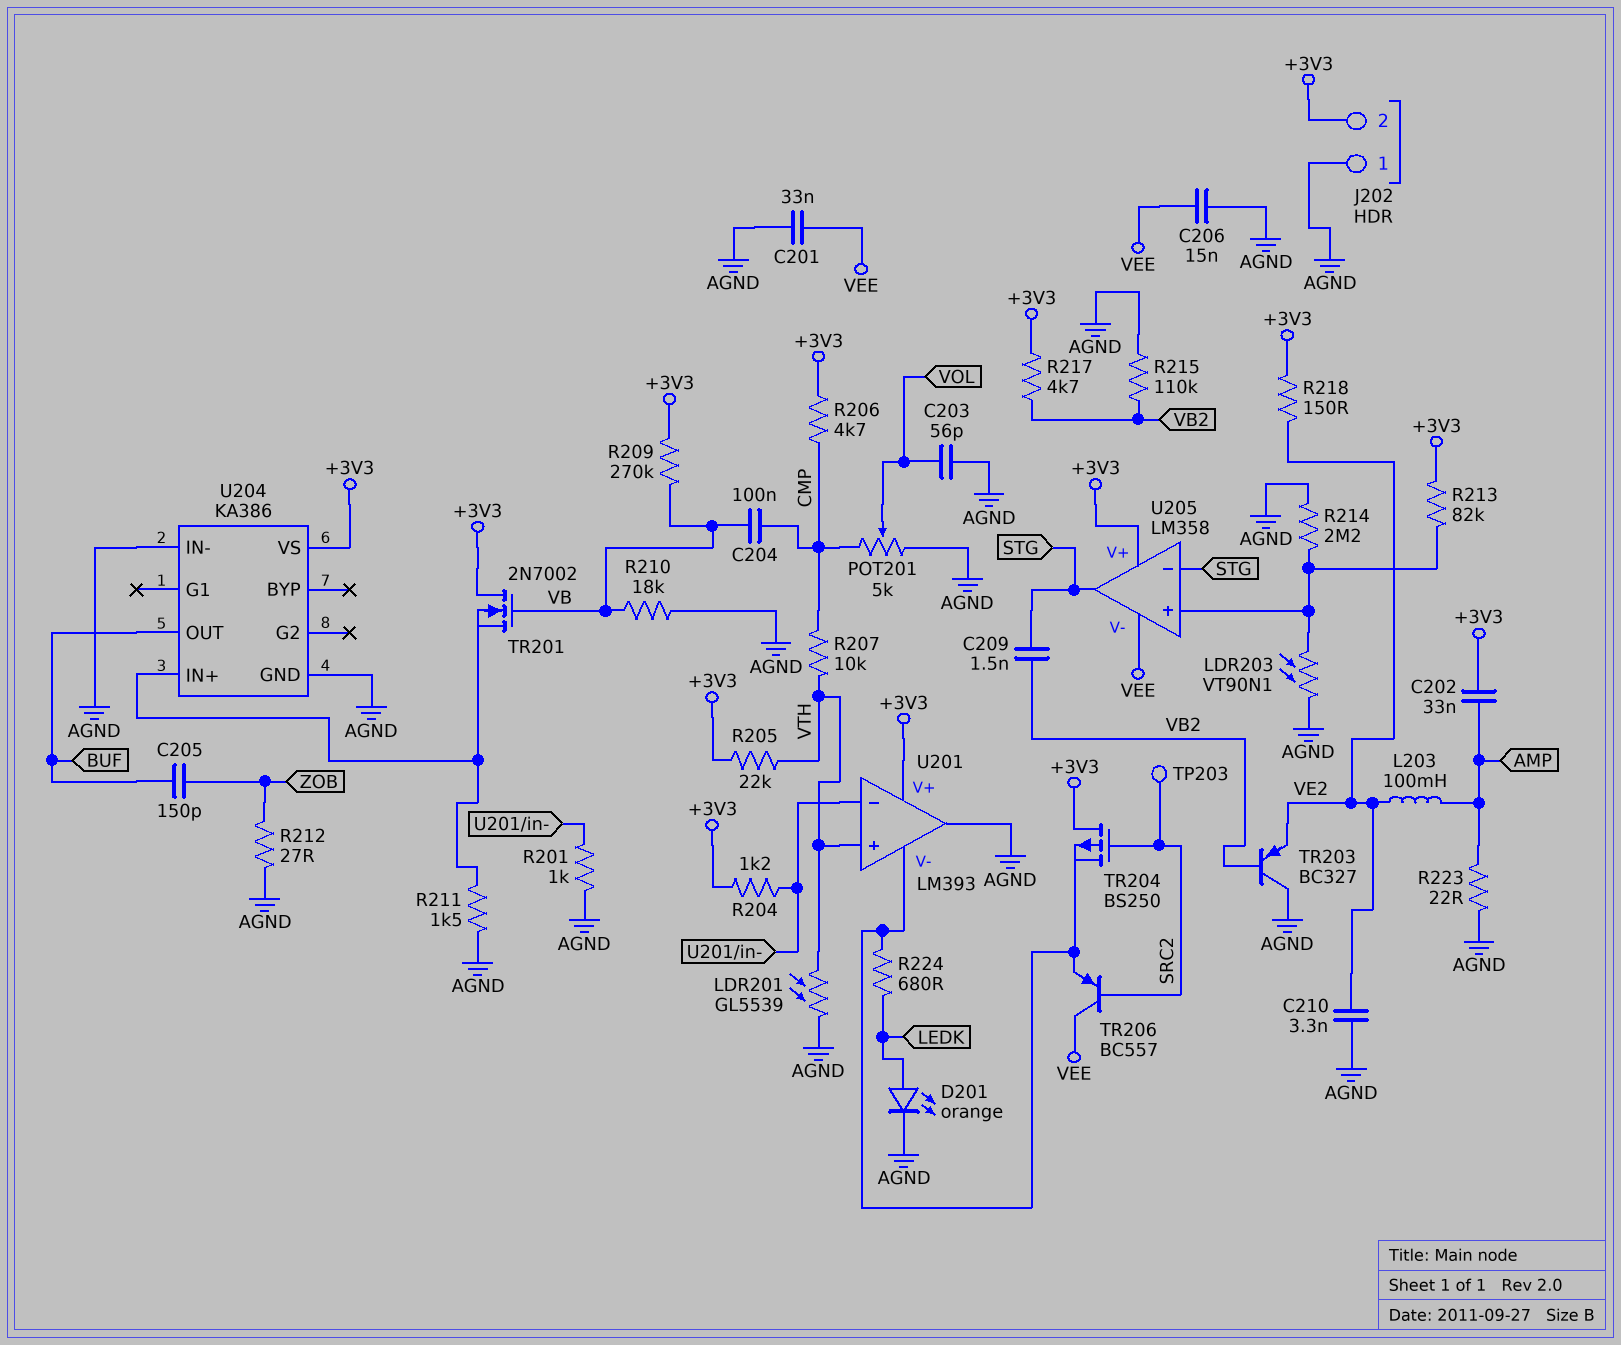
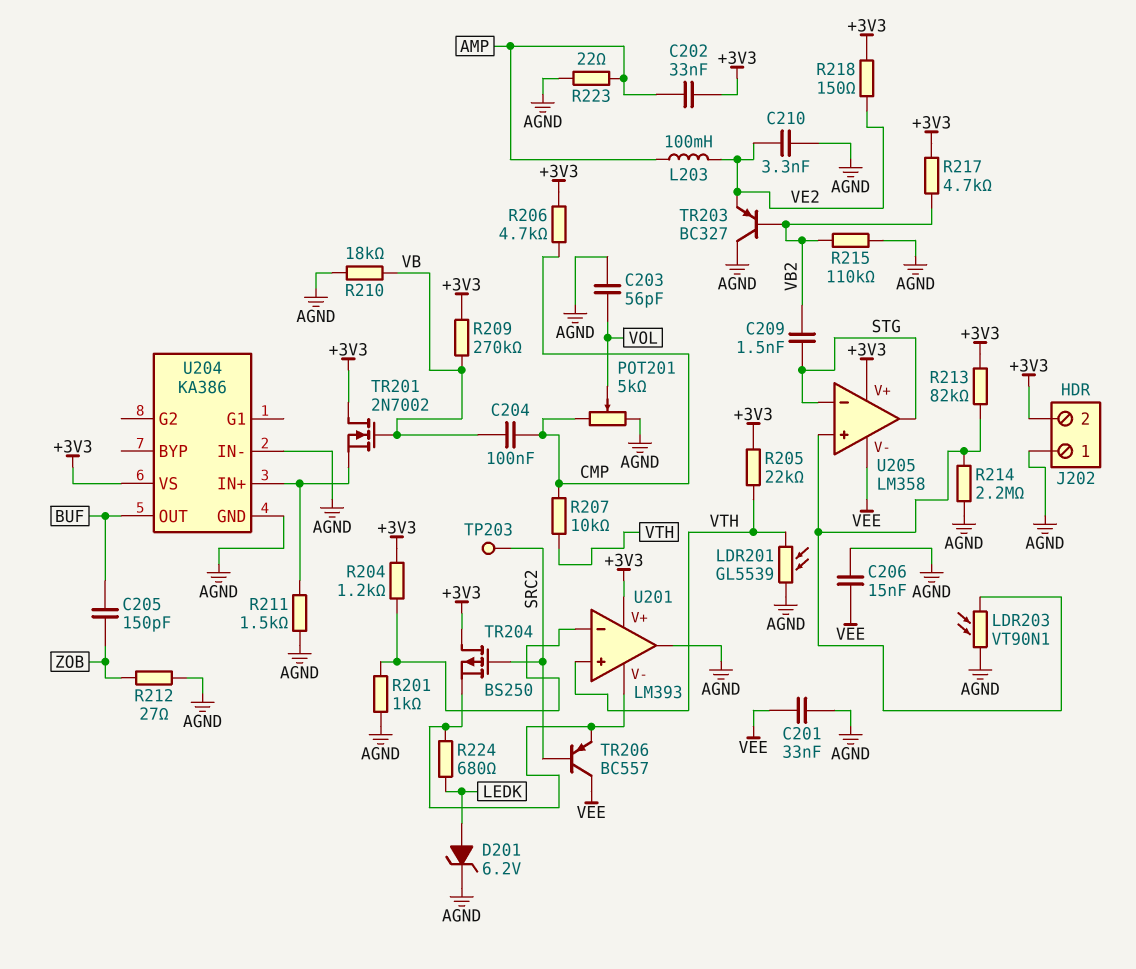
D201: LED orange (A LEDK, K AGND) -> zener 6.2V (A LEDK, K AGND)

